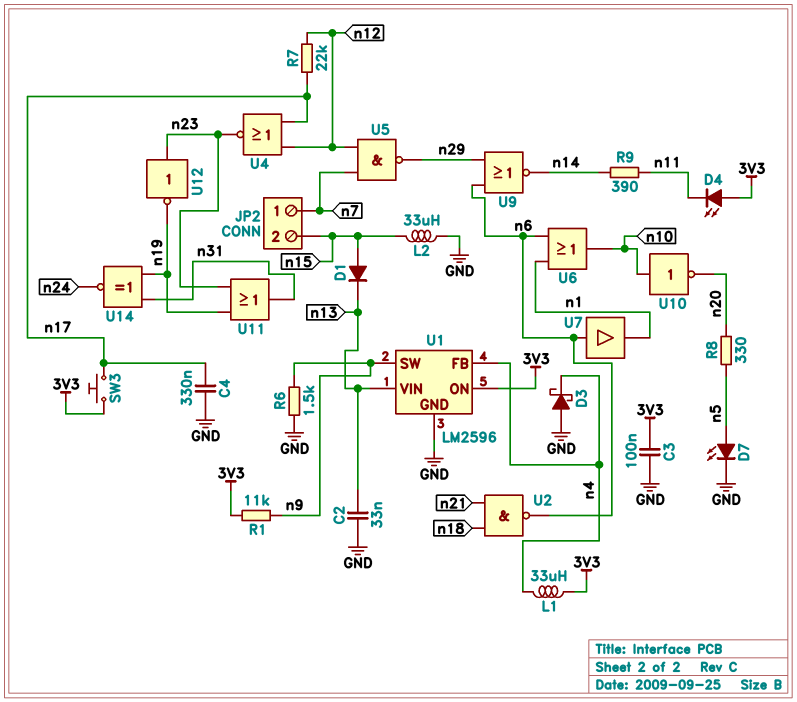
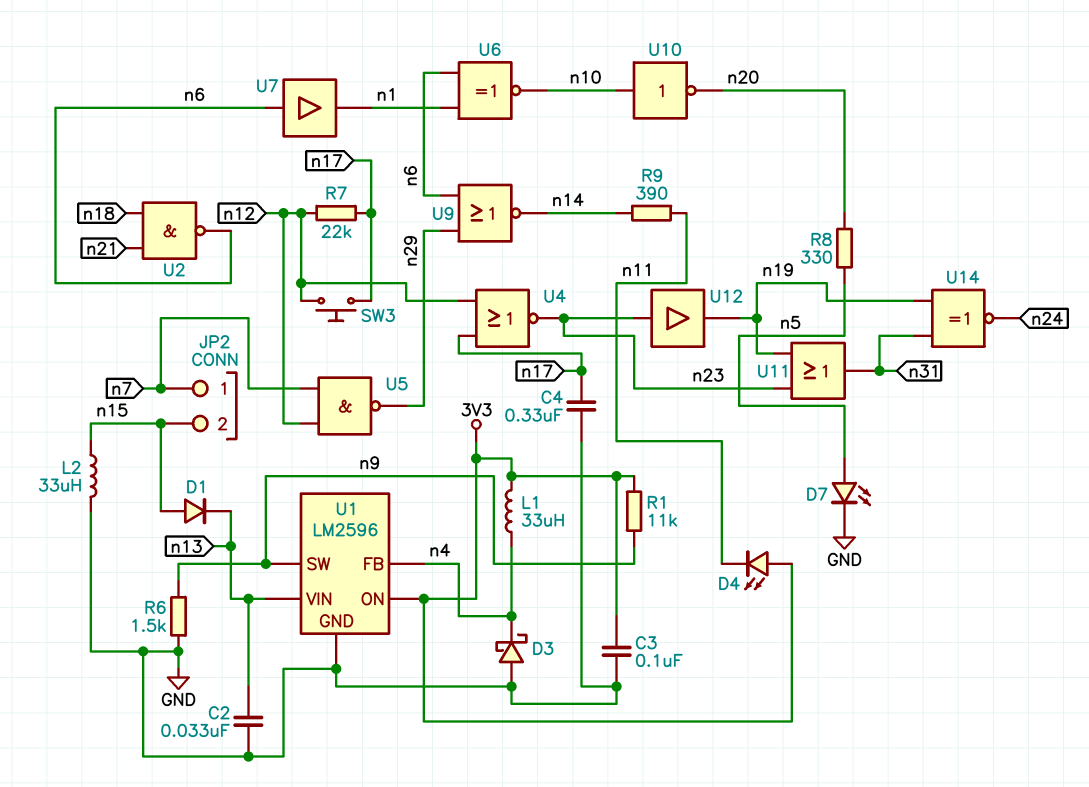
SW3: button (3V3, n17) -> button (n12, n17)
U6: OR (in n1, in n6, out n10) -> XNOR (in n1, in n6, out n10)
U12: NOT (in n23, out n19) -> buffer (in n23, out n19)

